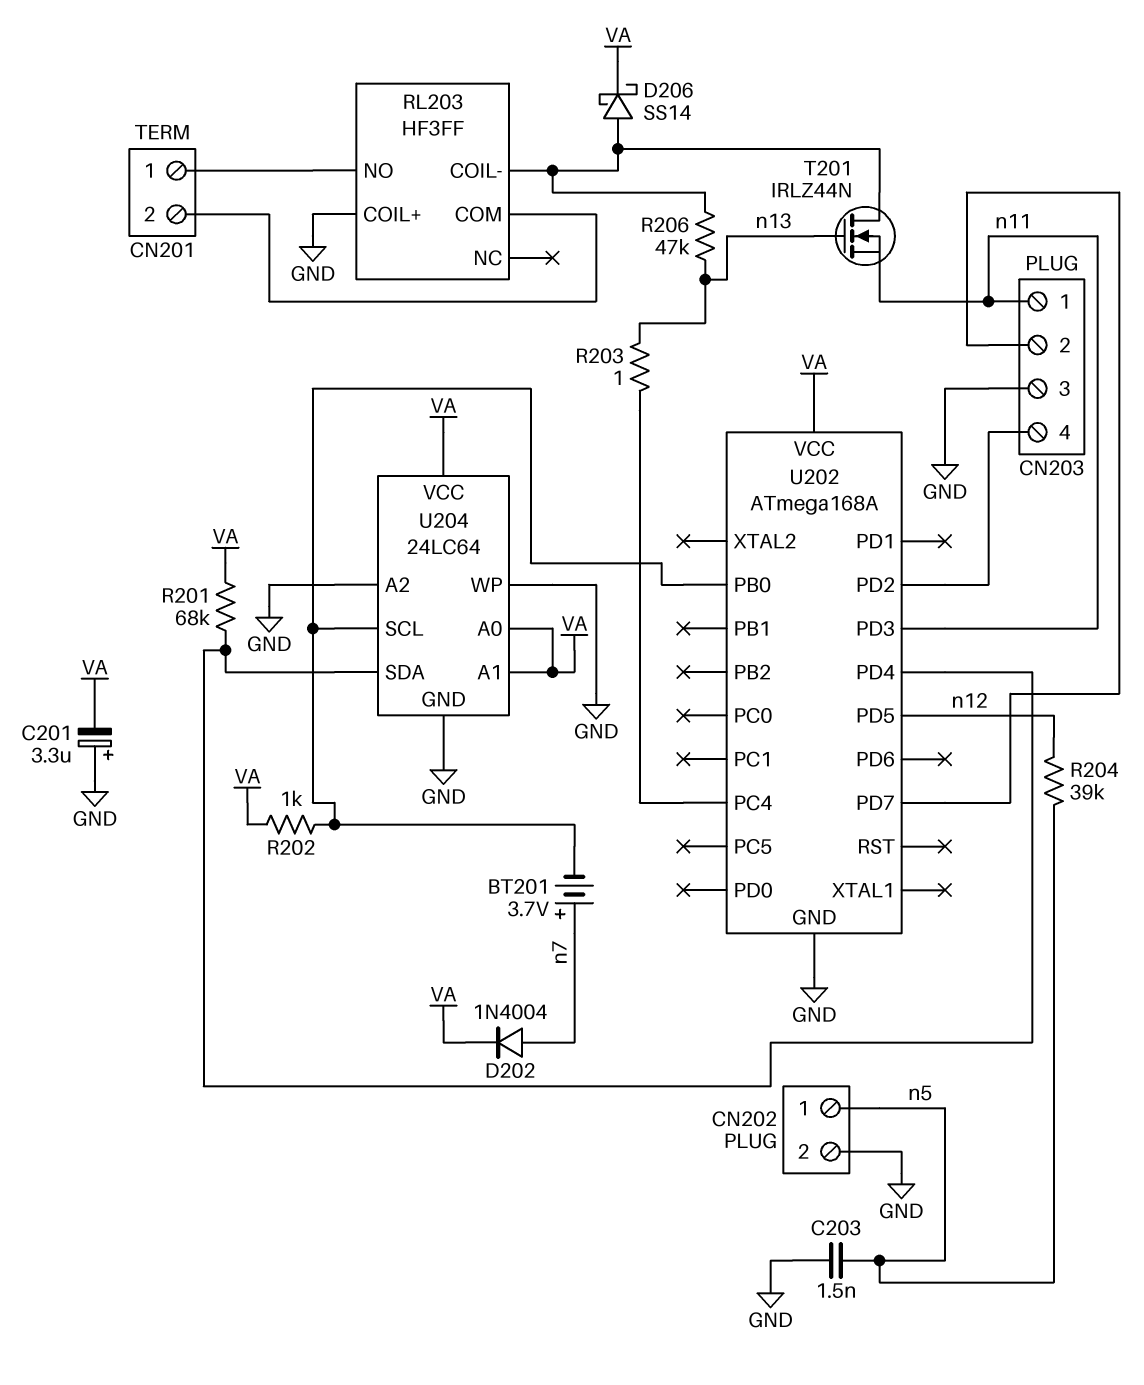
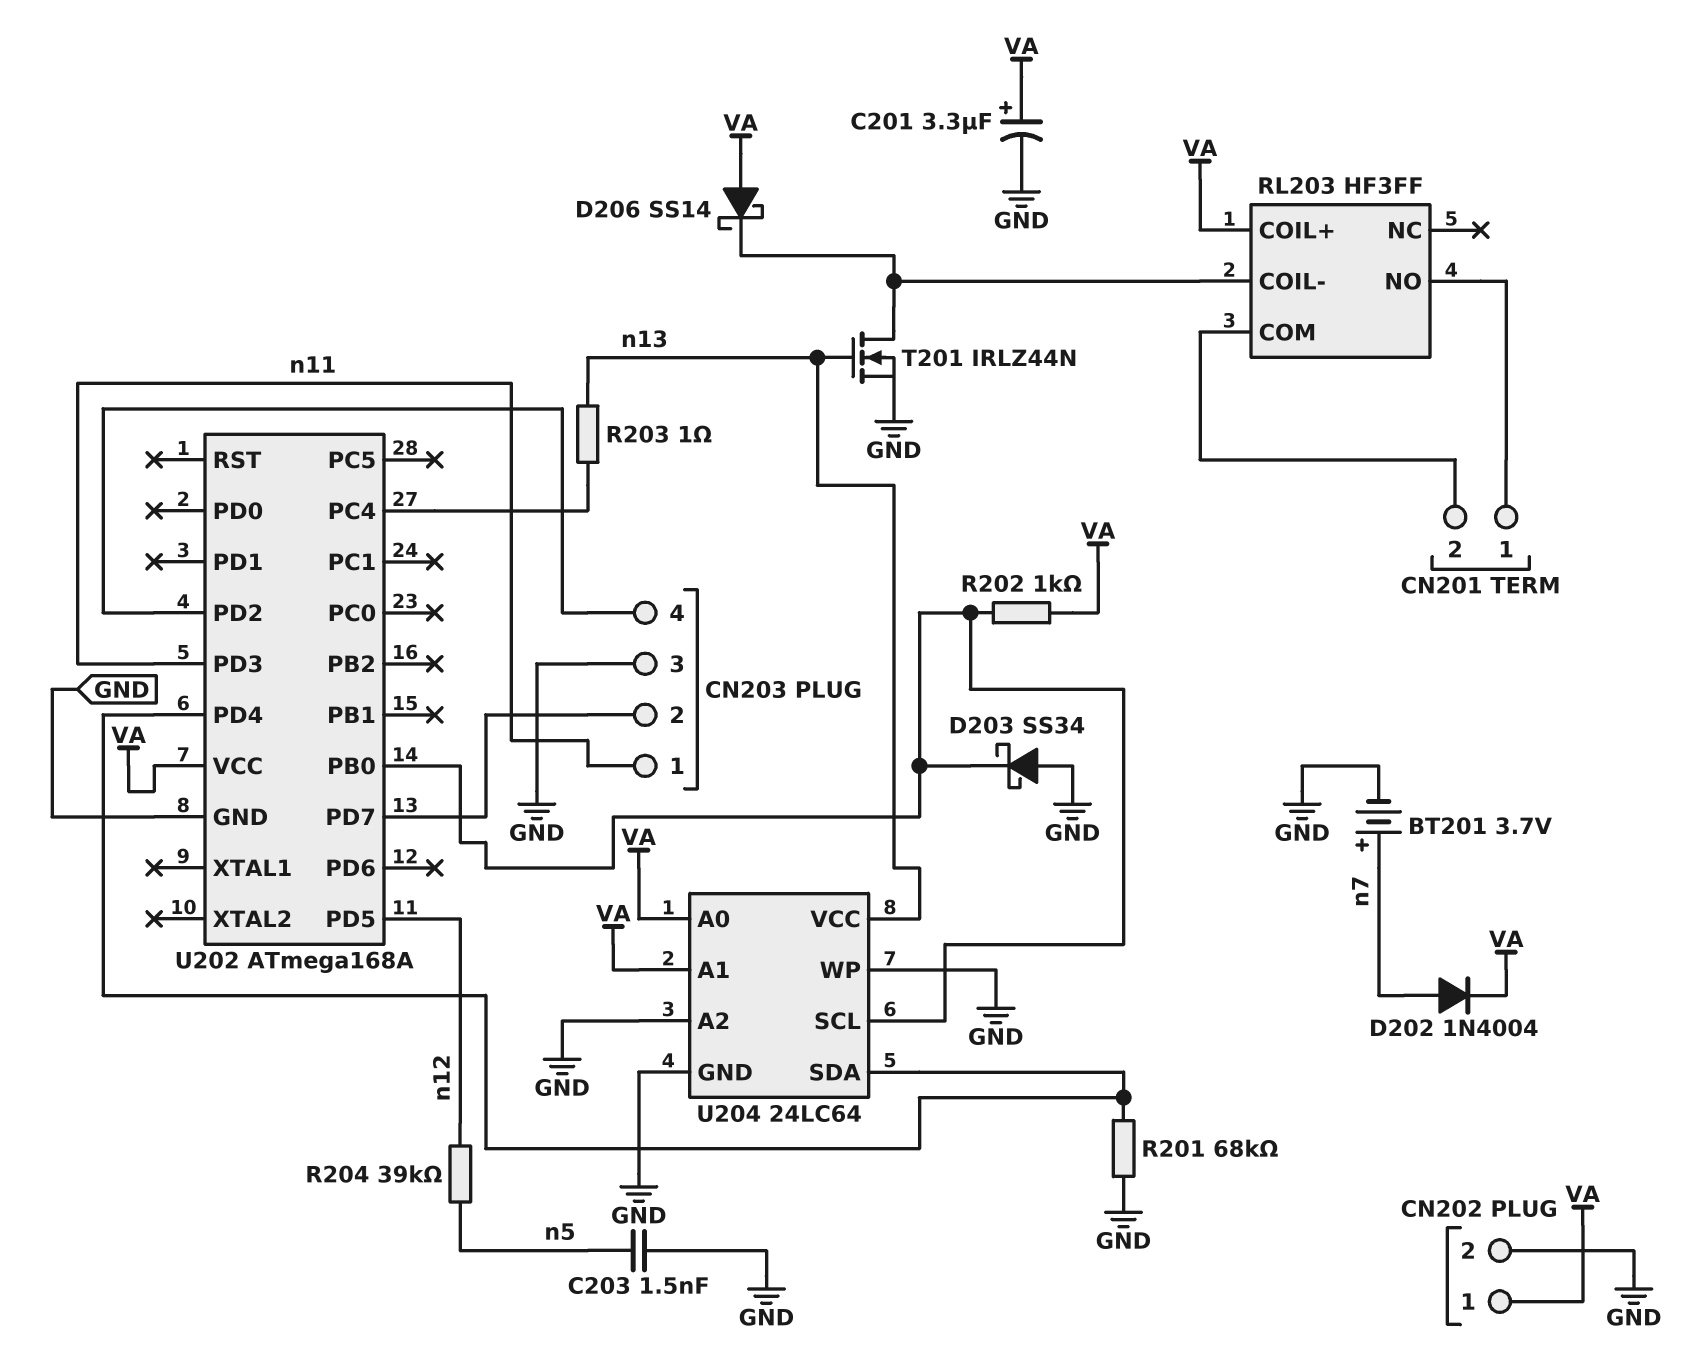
BT201: 3.7V (plus n7, minus U202/PB0) -> 3.7V (plus n7, minus GND)
C201: 3.3uF (plus GND, minus VA) -> 3.3uF (plus VA, minus GND)
CN202 pin 1: n5 -> VA
D203: none -> schottky SS34 (A GND, K U202/PB0)
D206: schottky SS14 (A RL203/COIL-, K VA) -> schottky SS14 (A VA, K RL203/COIL-)
R201: 68k (U202/PD4, VA) -> 68k (GND, U202/PD4)
R206: 47k (RL203/COIL-, n13) -> none
RL203 pin COIL+: GND -> VA
T201: NMOS IRLZ44N (G n13, D RL203/COIL-, S n11) -> NMOS IRLZ44N (G n13, D RL203/COIL-, S GND)
U204 pin VCC: VA -> n13

